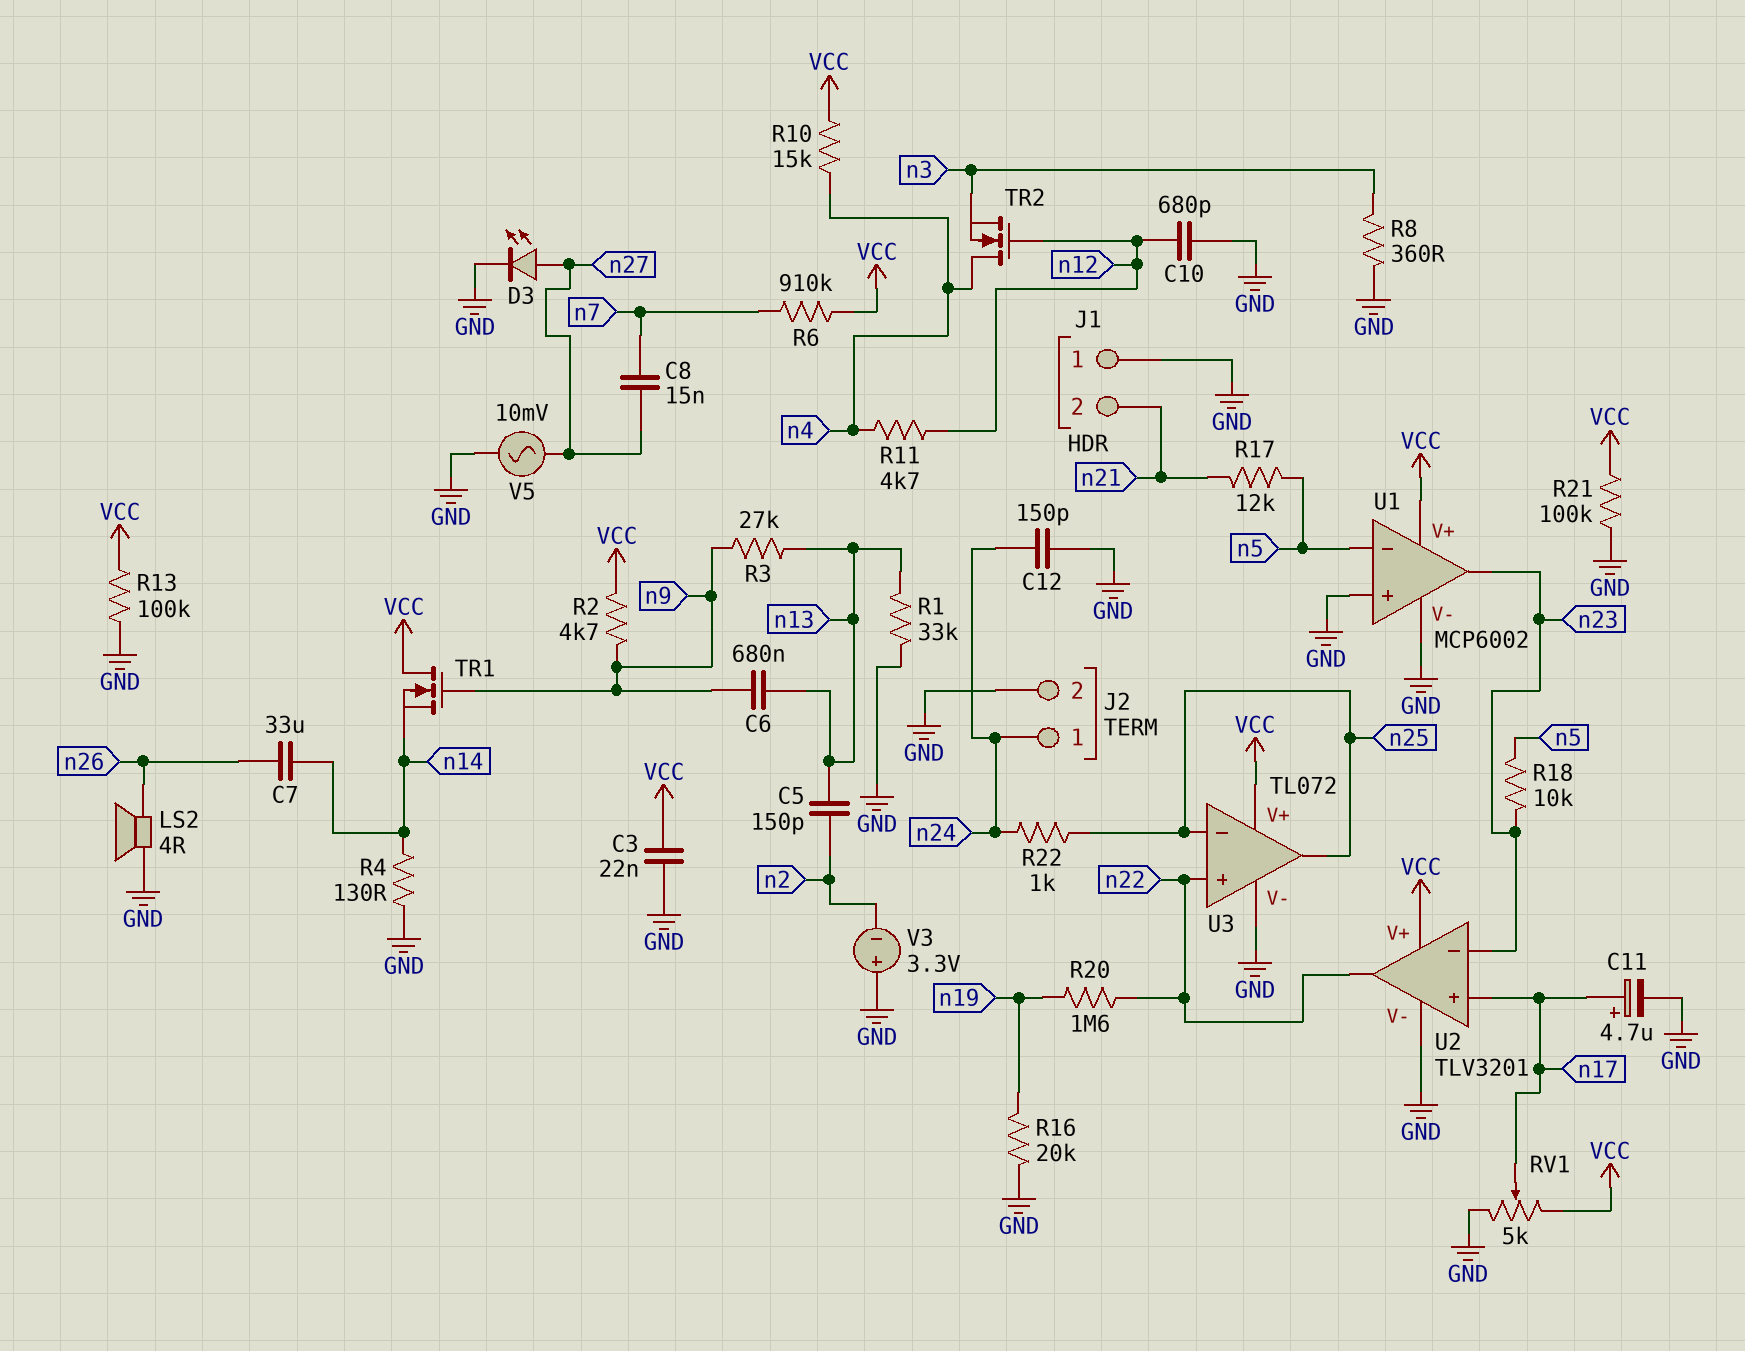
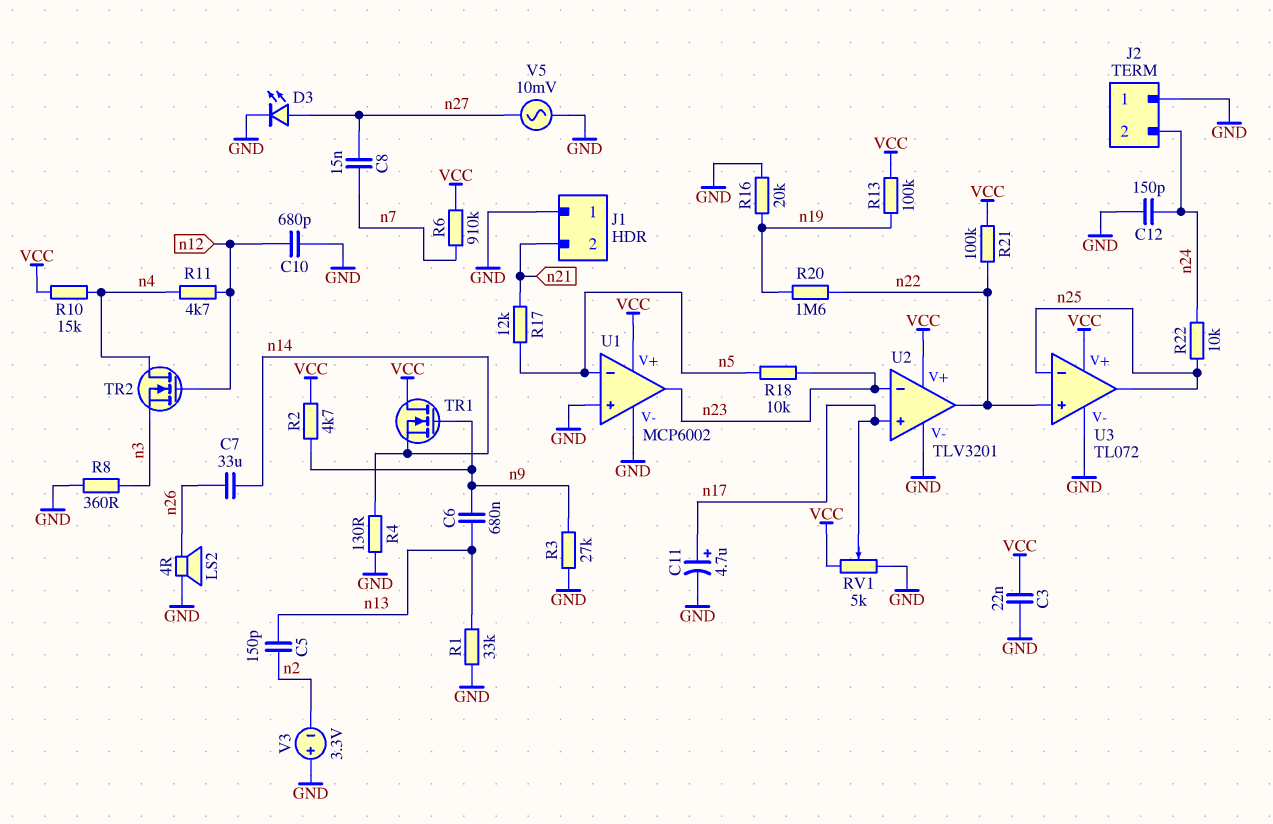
J2 pin 1: n24 -> GND
J2 pin 2: GND -> n24
R3: 27k (n9, n13) -> 27k (GND, n9)
R13: 100k (GND, VCC) -> 100k (VCC, n19)
R21: 100k (GND, VCC) -> 100k (VCC, n22)
R22: 1k (n24, n25) -> 10k (n24, n25)

